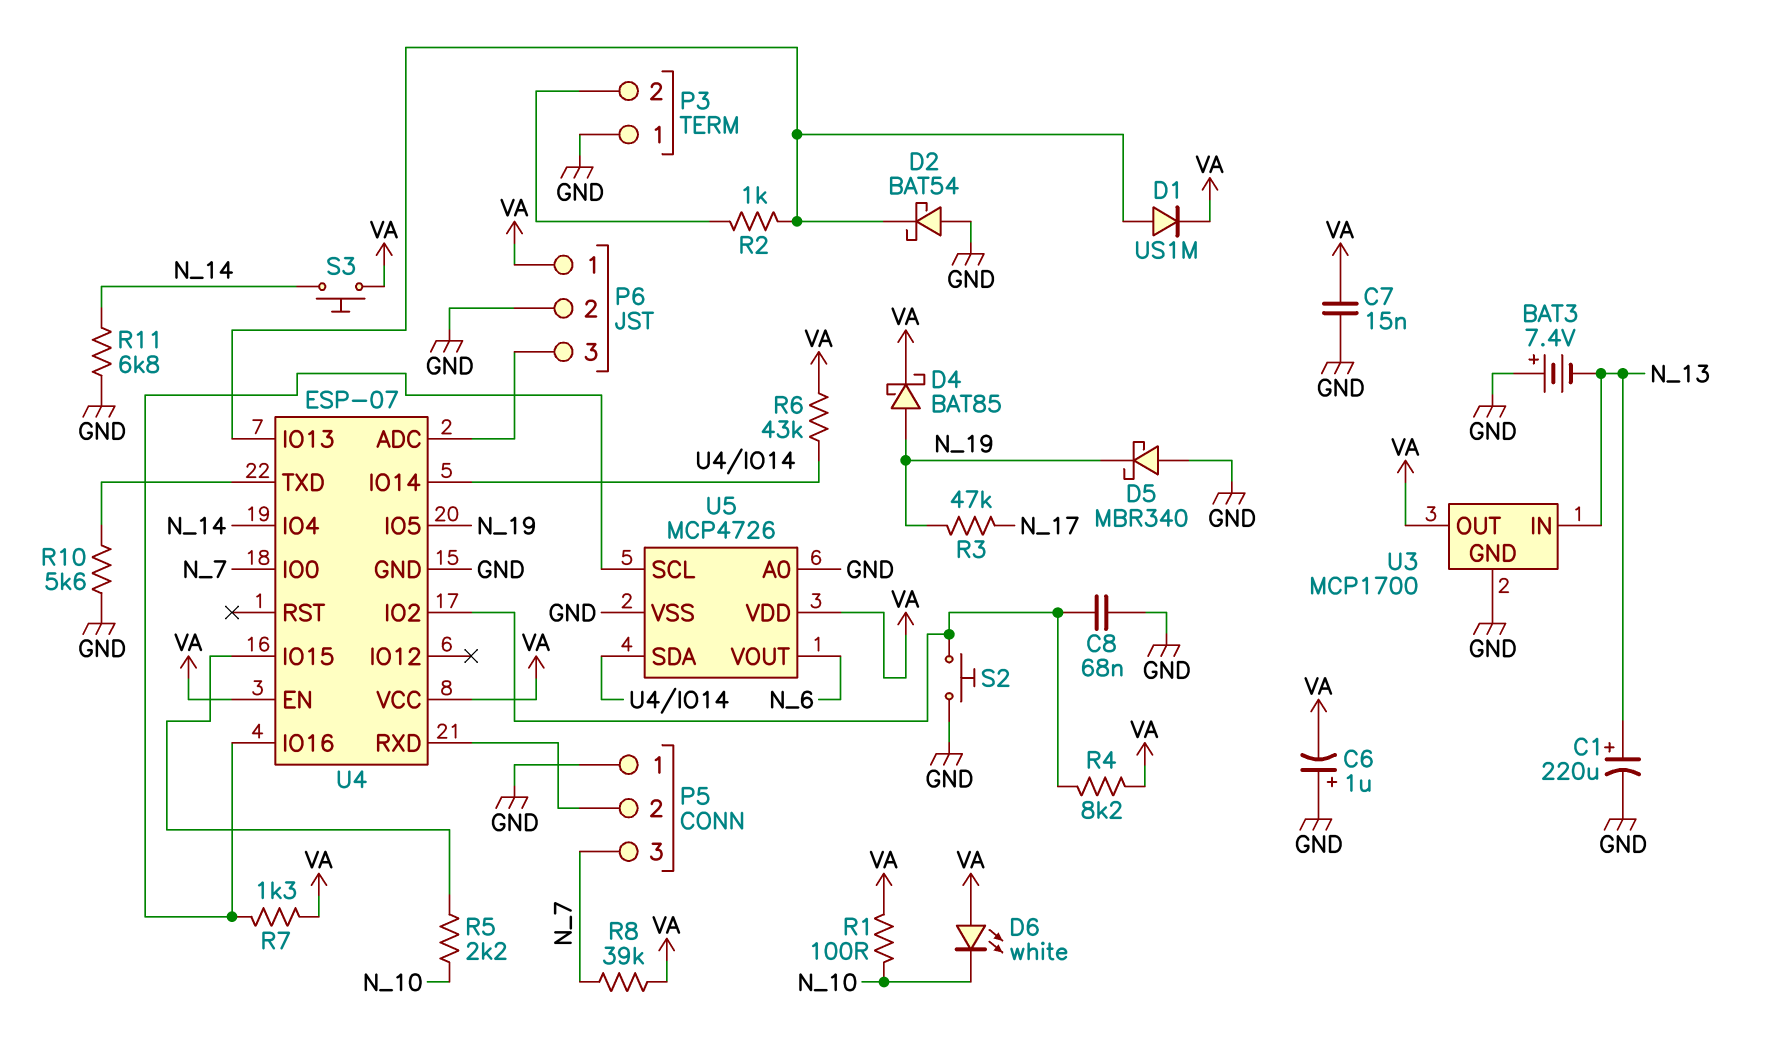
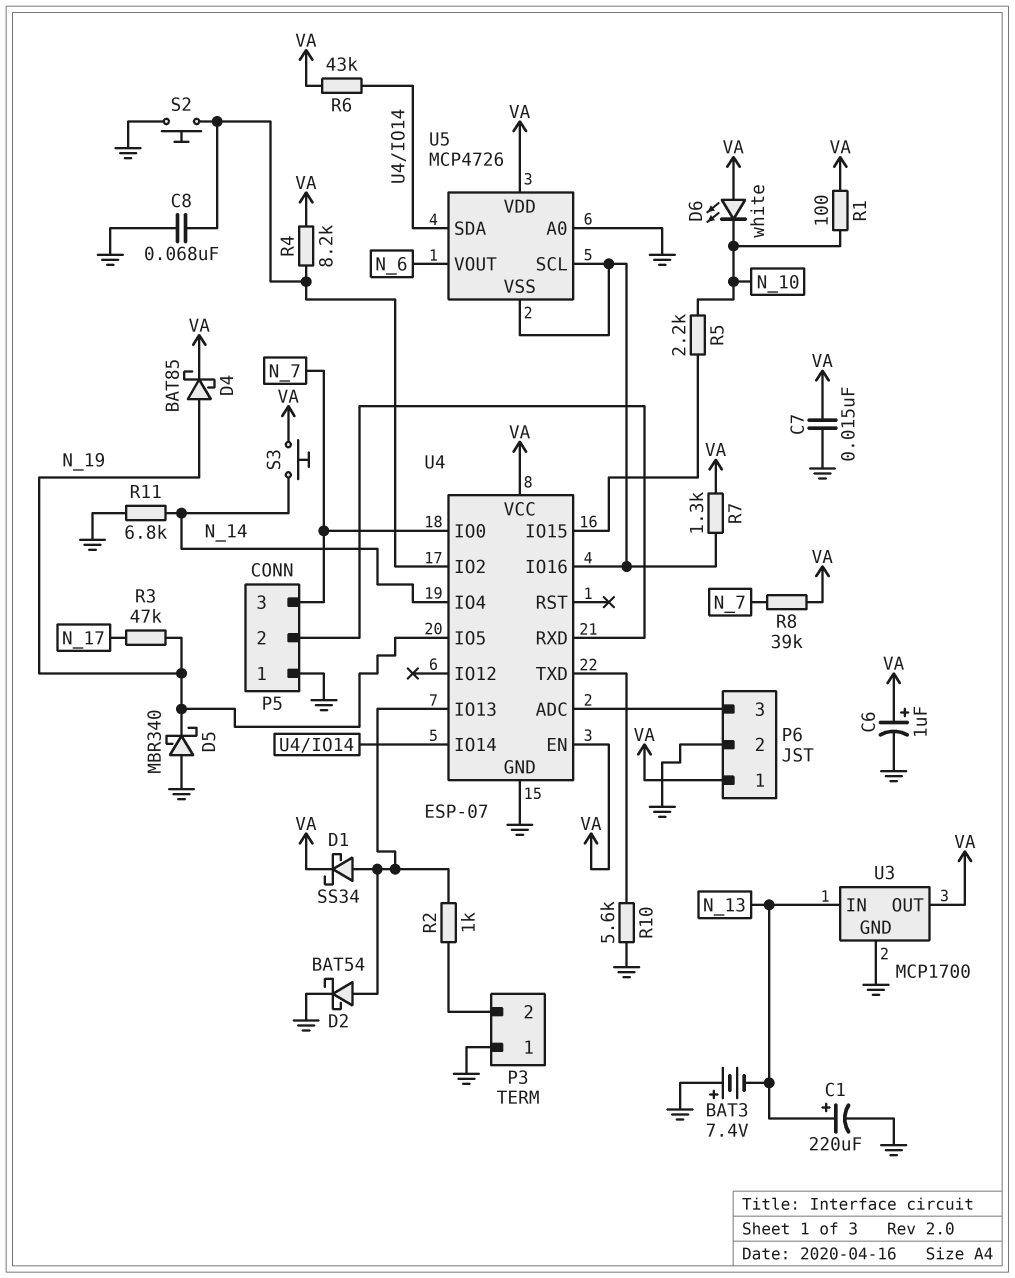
C6: 1uF (plus GND, minus VA) -> 1uF (plus VA, minus GND)
D1: diode US1M (A U4/IO13, K VA) -> schottky SS34 (A U4/IO13, K VA)
D2: schottky BAT54 (A GND, K U4/IO13) -> schottky BAT54 (A U4/IO13, K GND)
U5 pin VSS: GND -> U4/IO16

